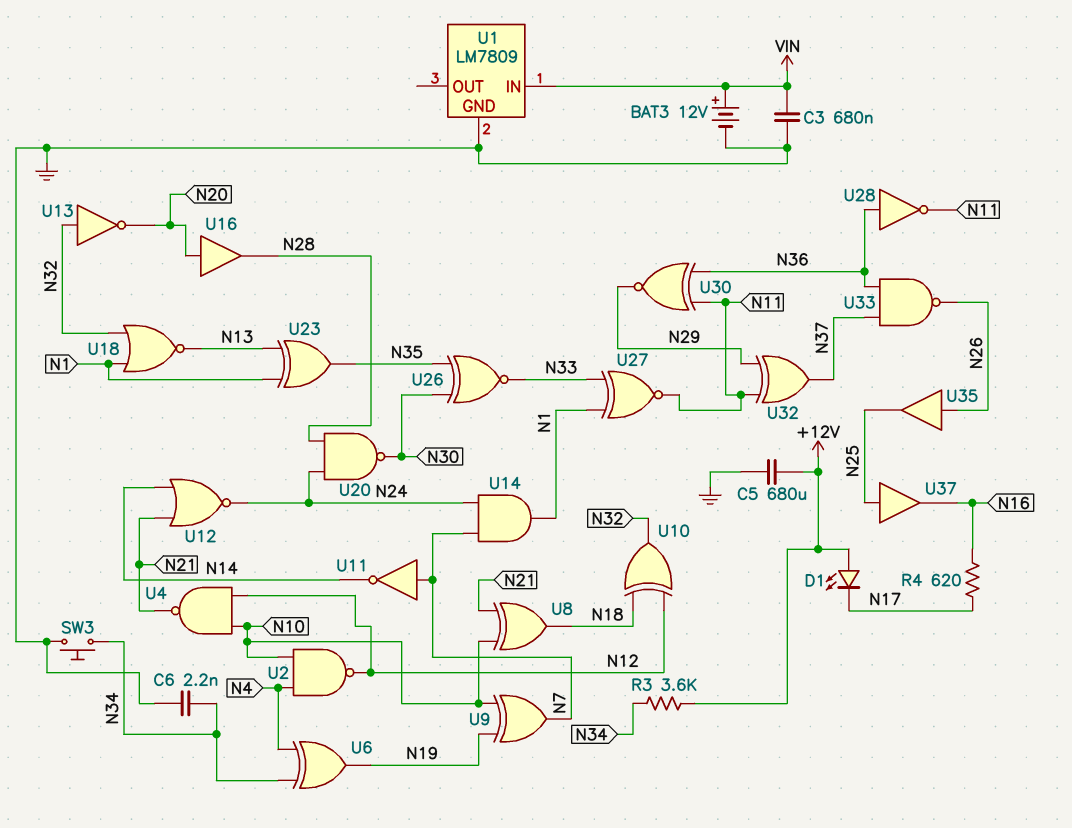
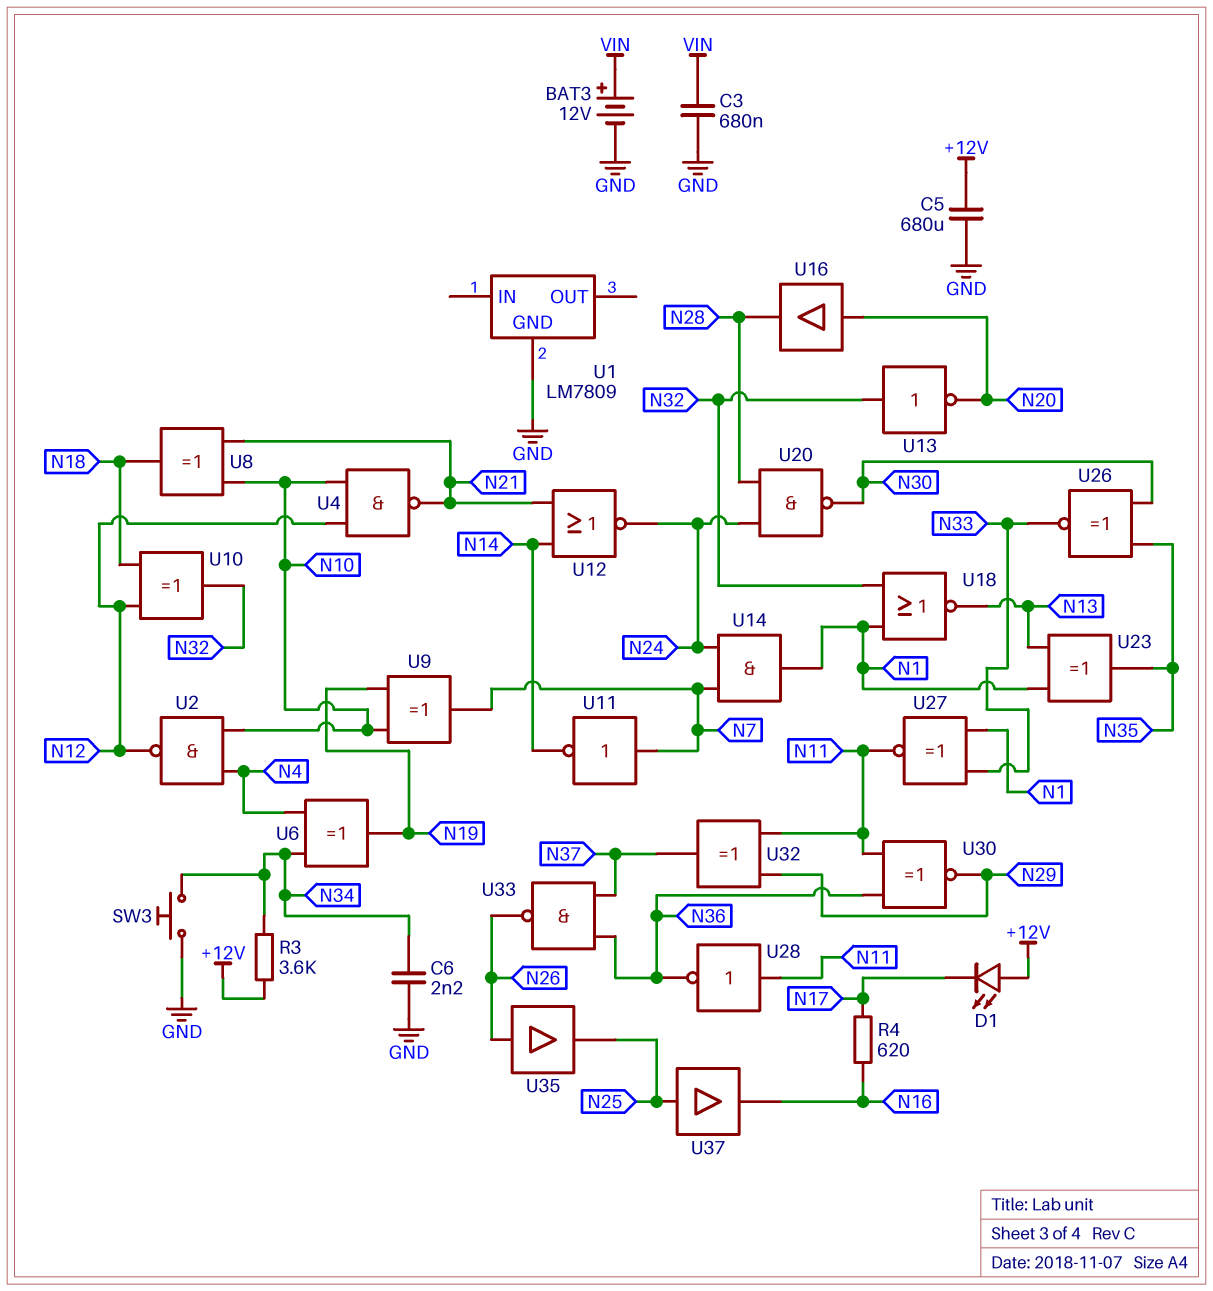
U1 pin IN: VIN -> none
U28: NOT (in N36, out N11) -> NOT (in N11, out N36)

